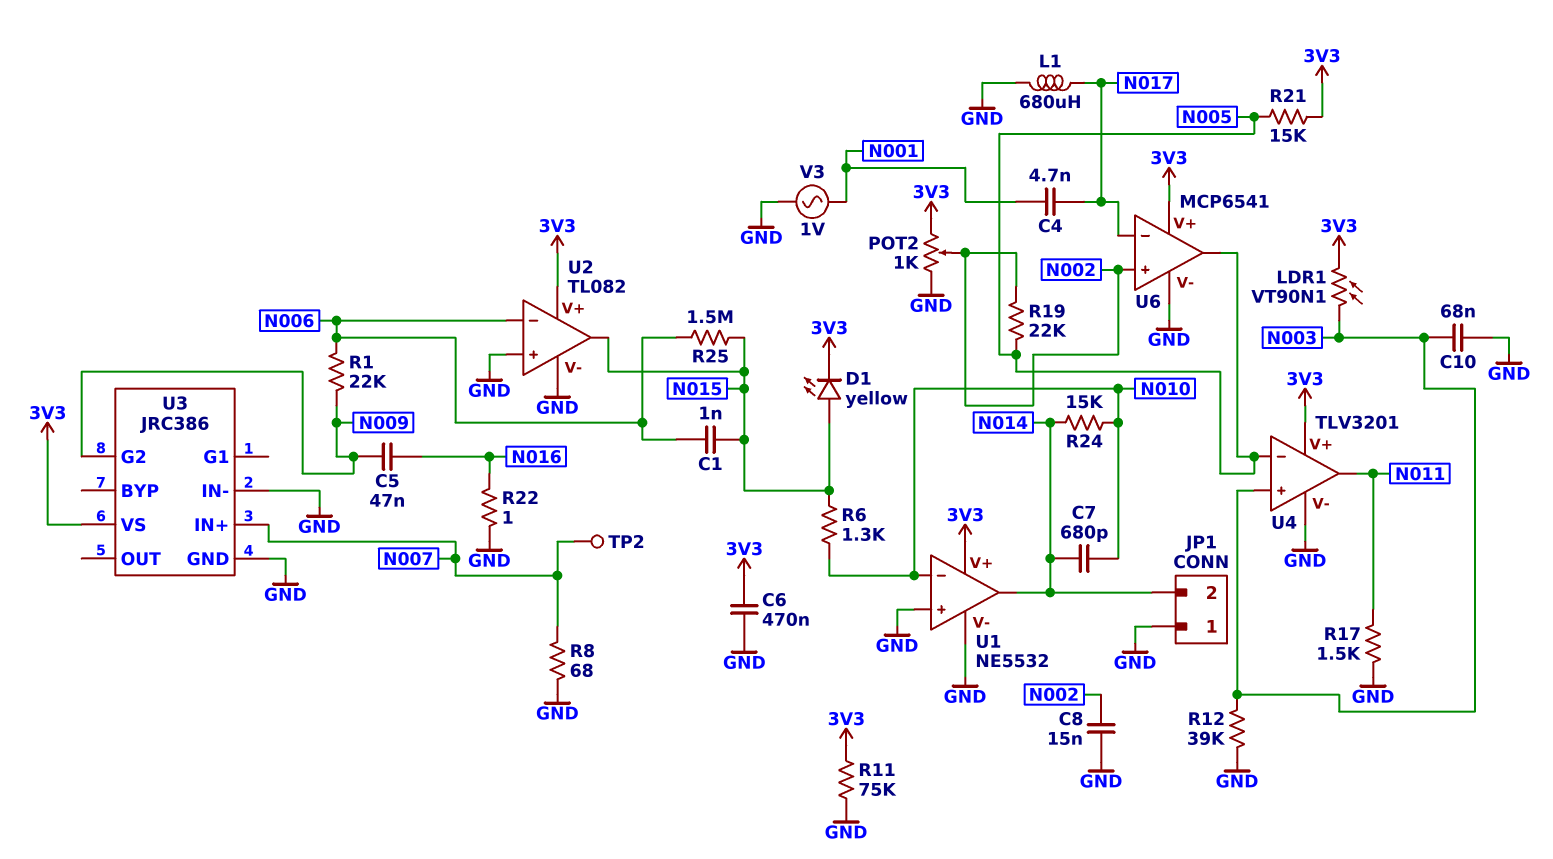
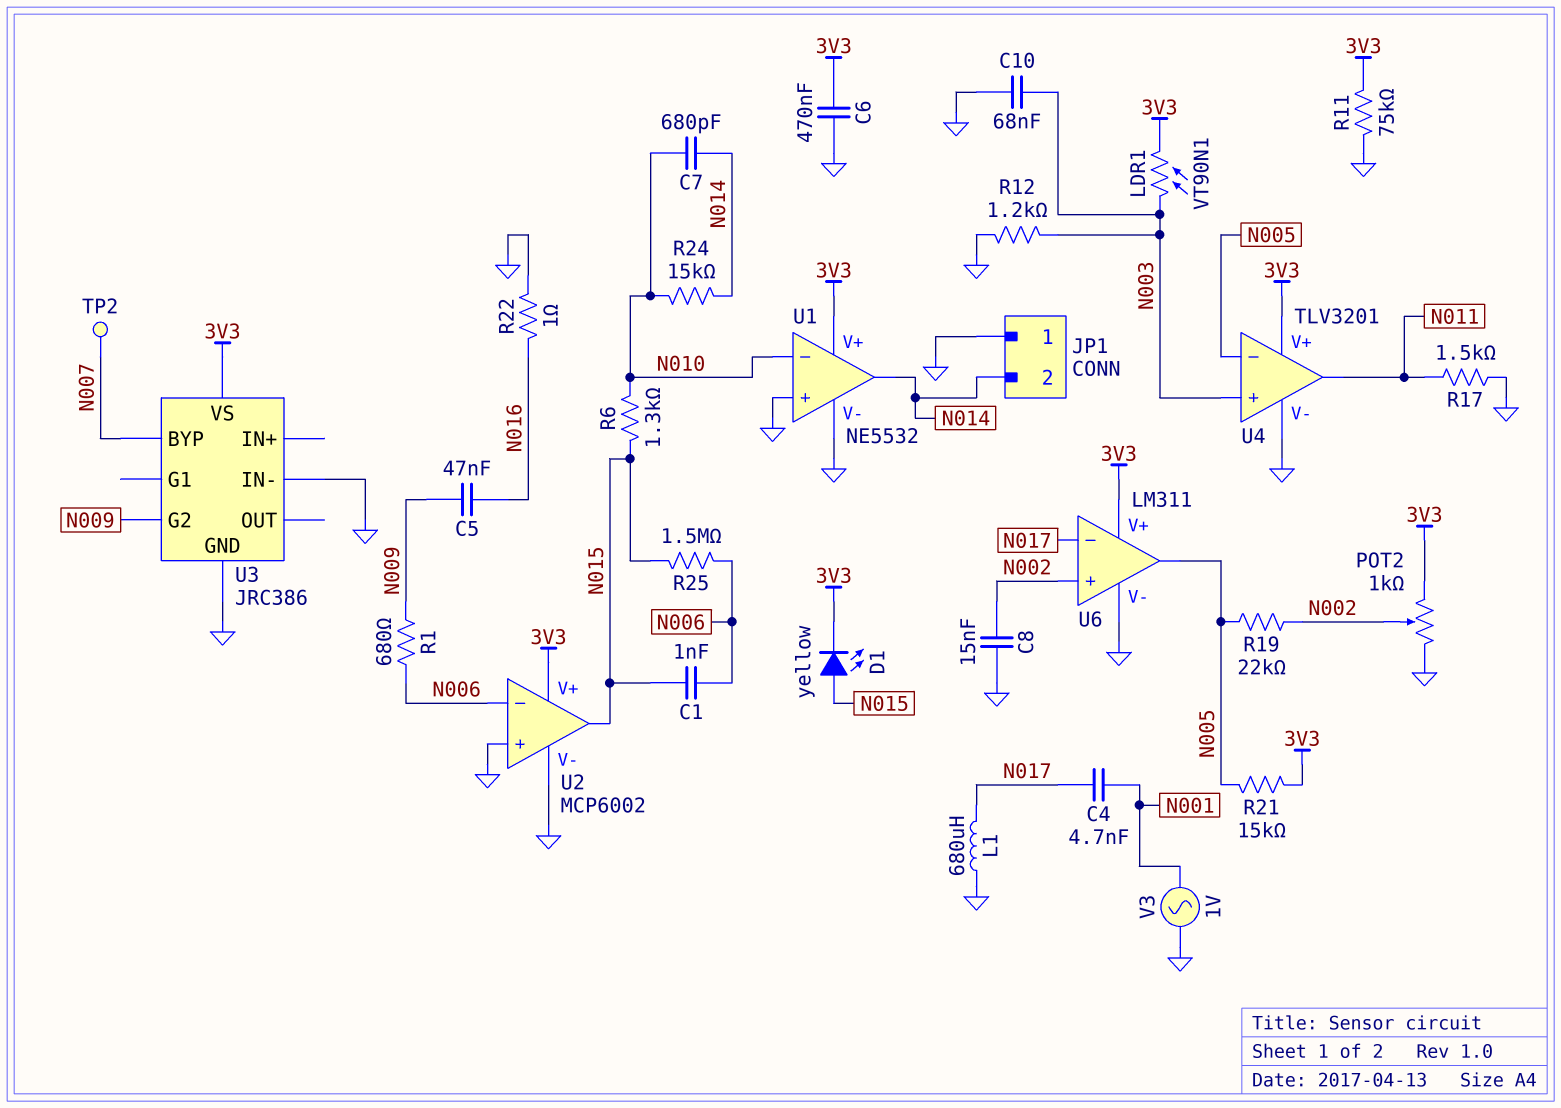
R1: 22k (N006, N009) -> 680 (N006, N009)
R8: 68 (GND, N007) -> none
R12: 39k (GND, N003) -> 1.2k (GND, N003)
U2: TL082 -> MCP6002
U3 pin BYP: none -> N007
U3 pin IN+: N007 -> none
U6: MCP6541 -> LM311

